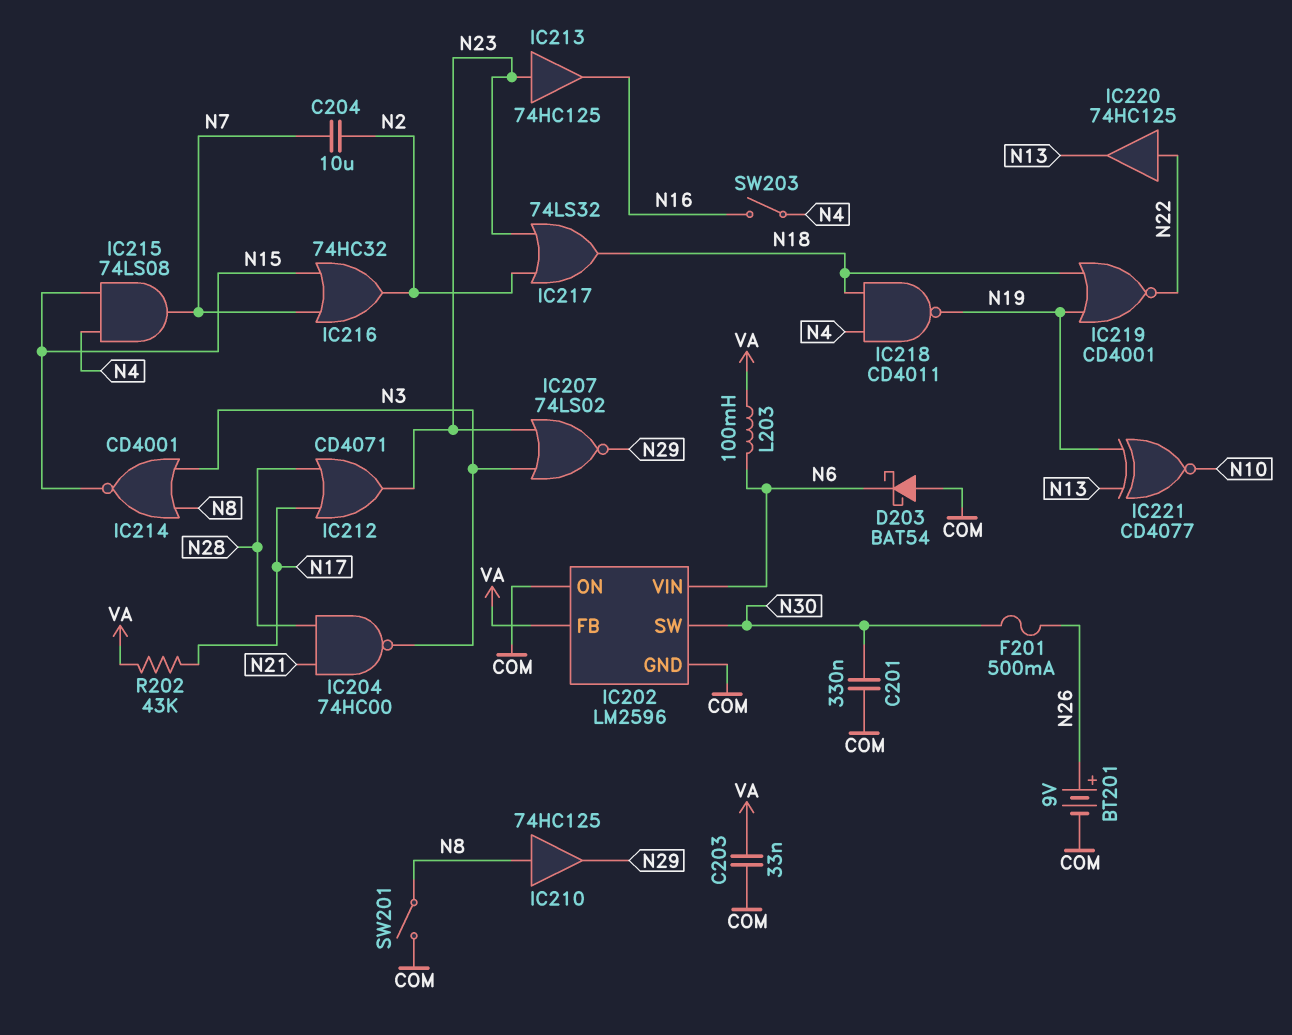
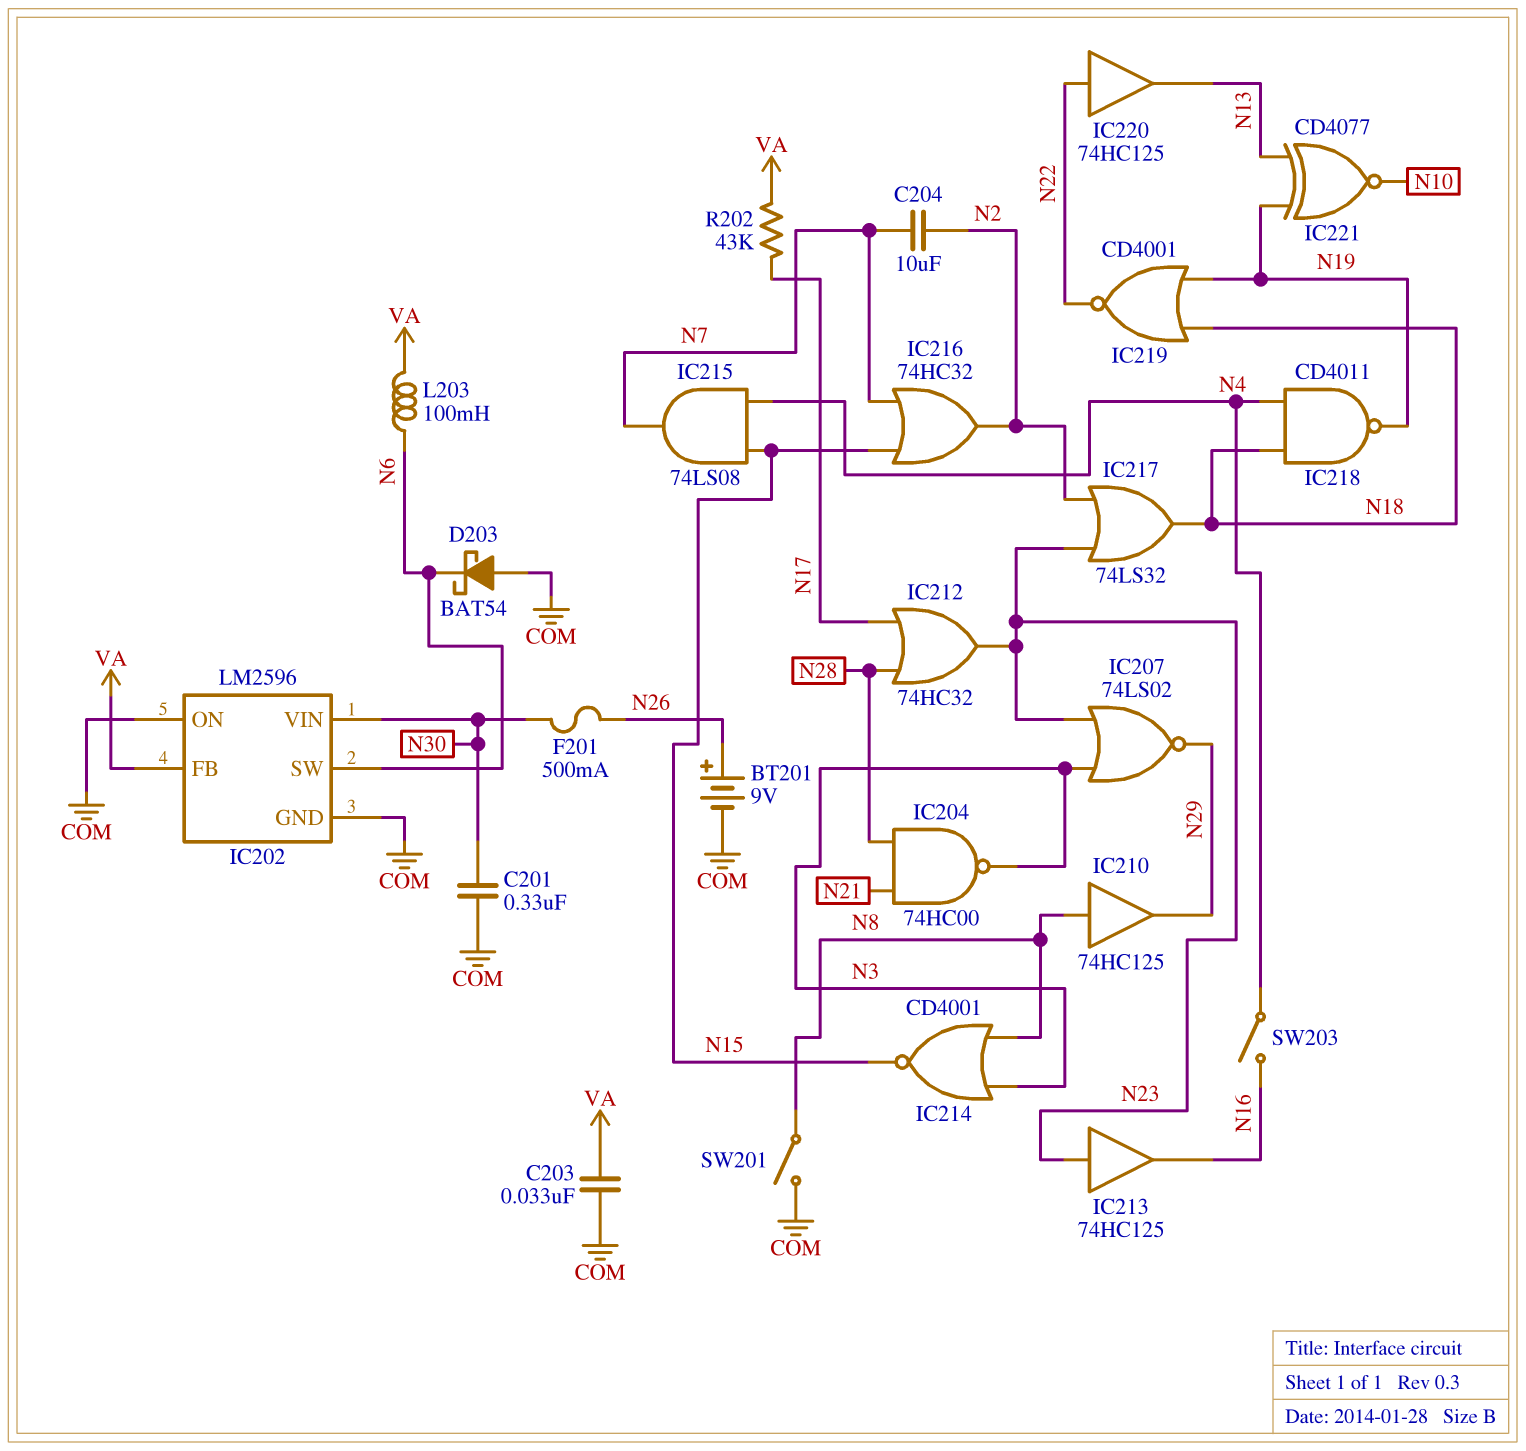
IC202 pin SW: N30 -> N6
IC202 pin VIN: N6 -> N30
IC212: OR CD4071 (in N17, in N28, out N23) -> OR 74HC32 (in N17, in N28, out N23)

